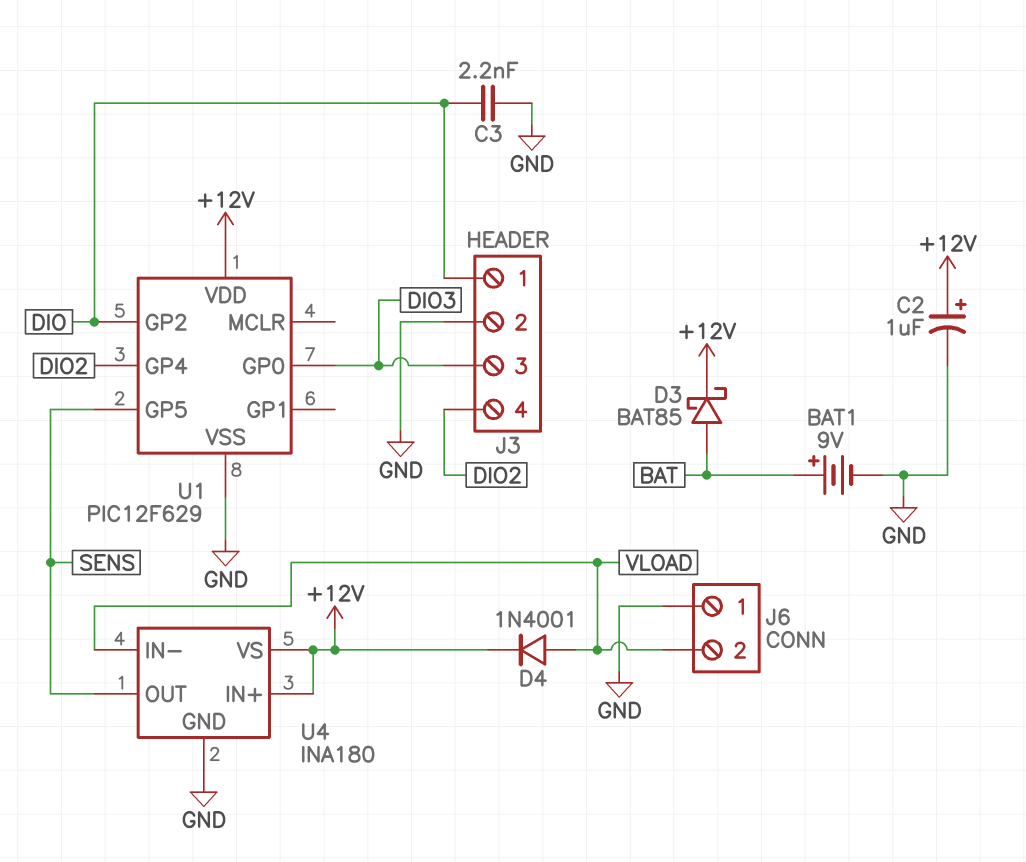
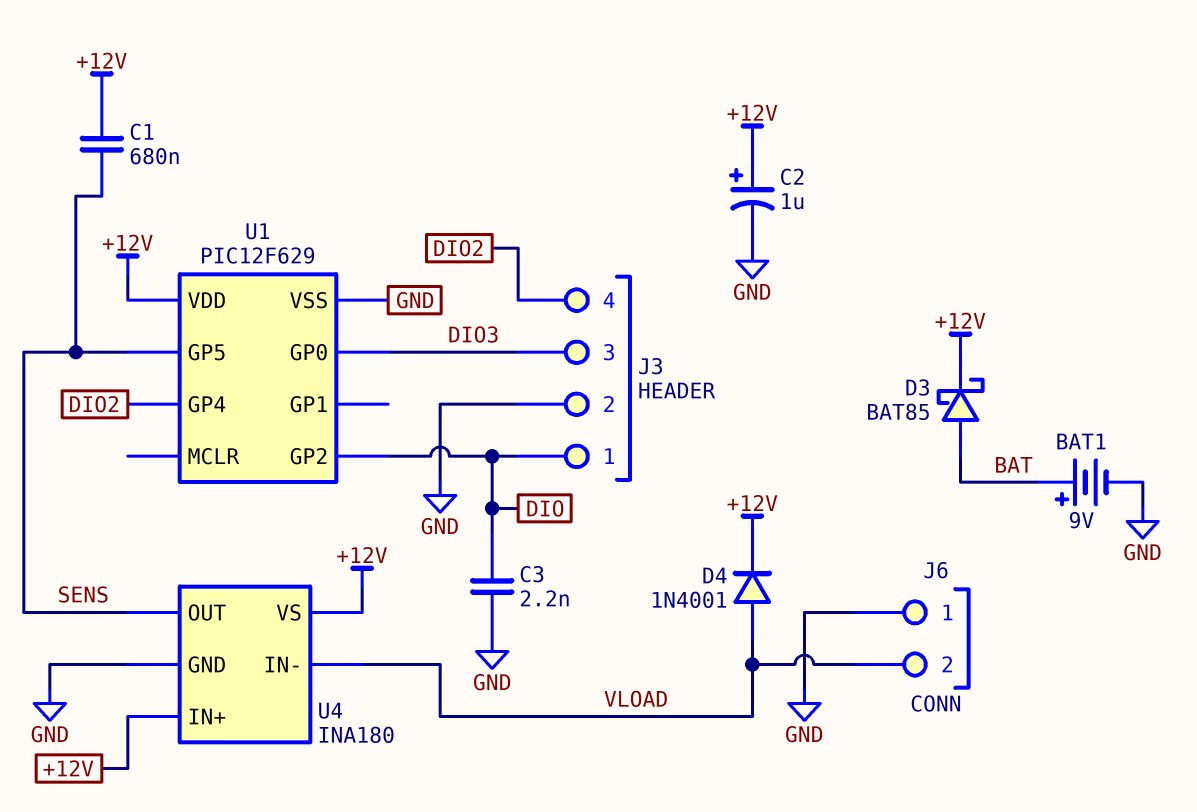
C1: none -> 680nF (+12V, SENS)

